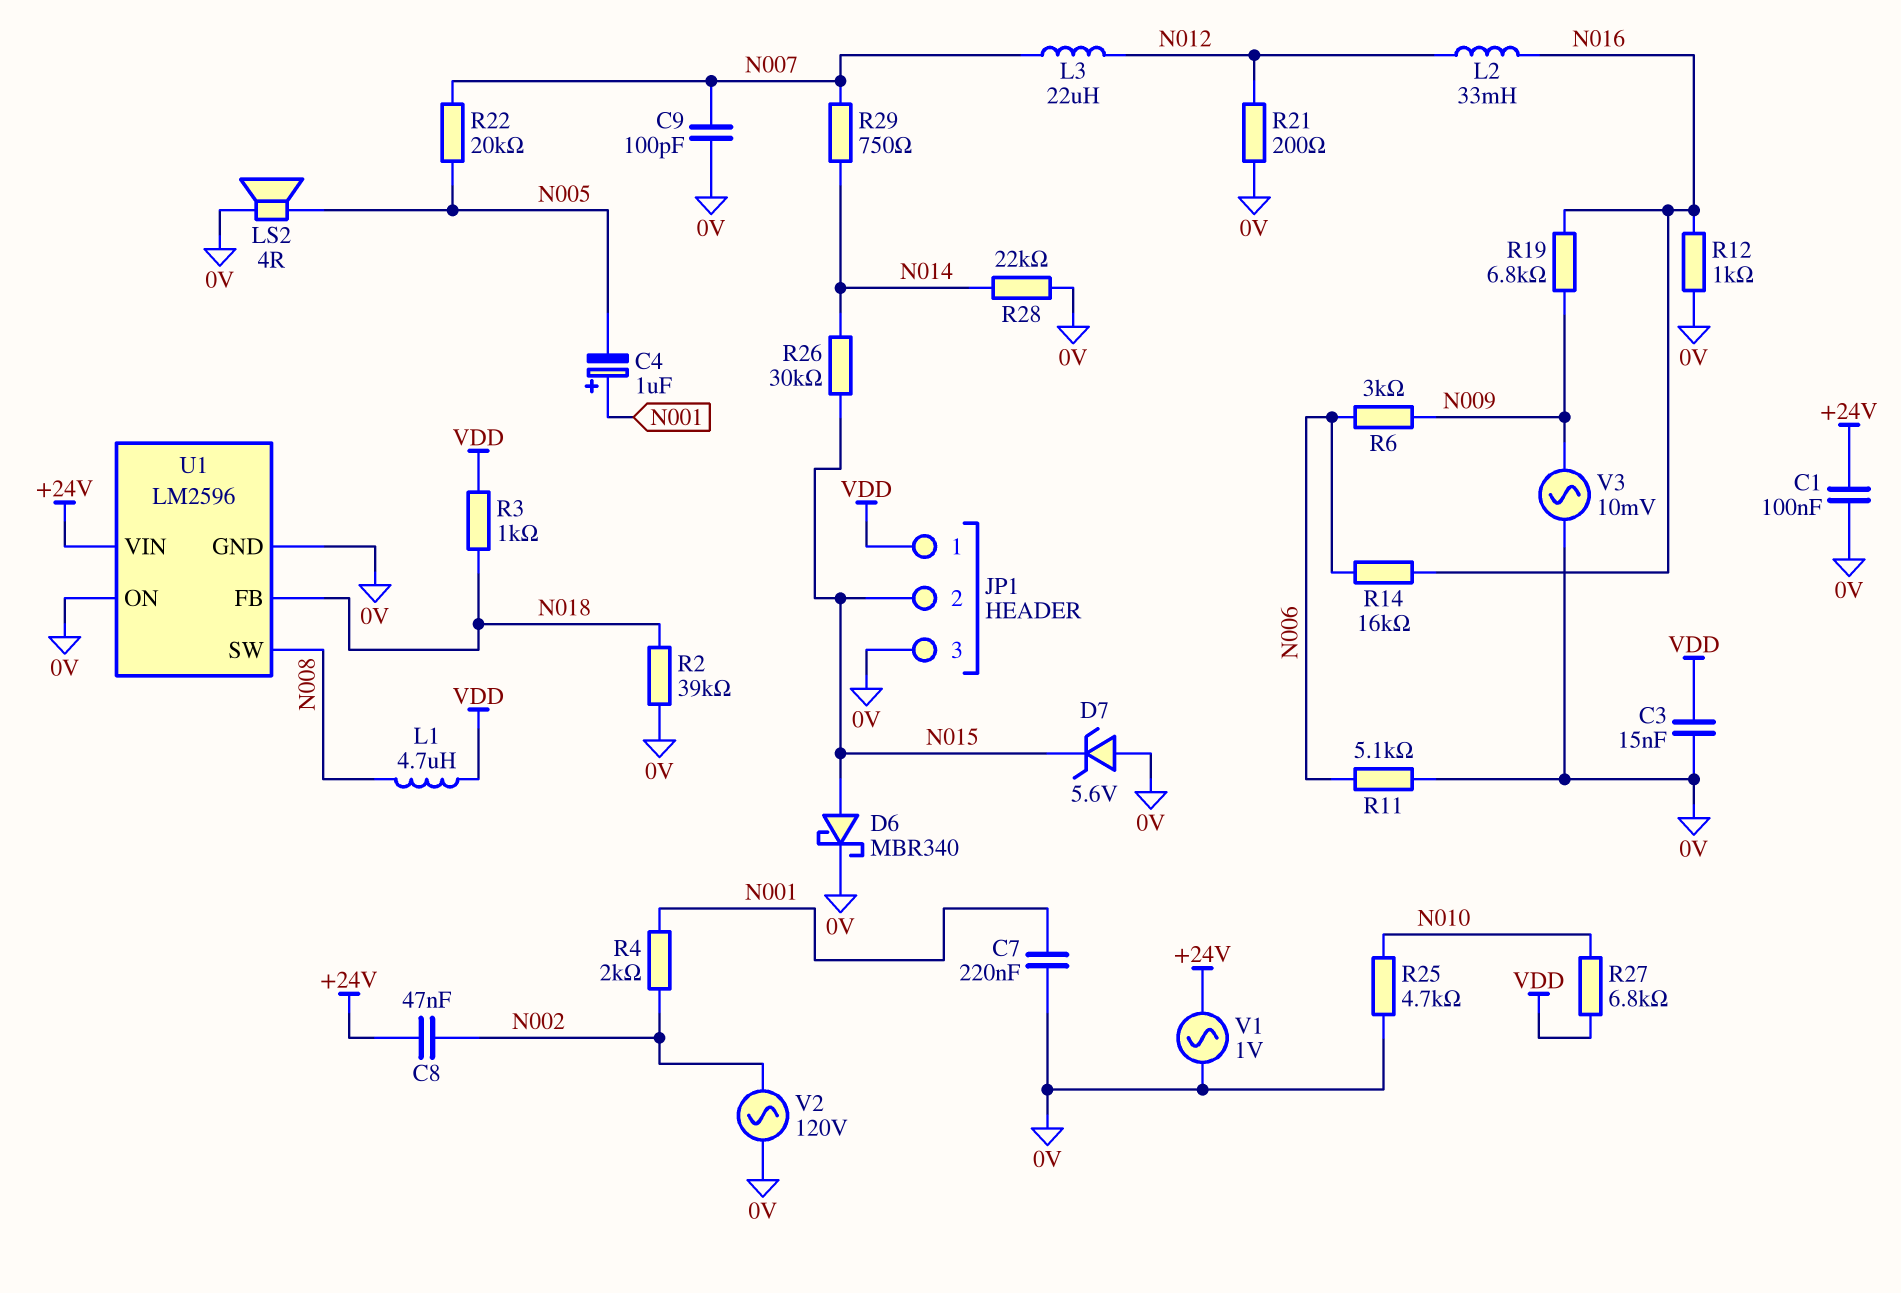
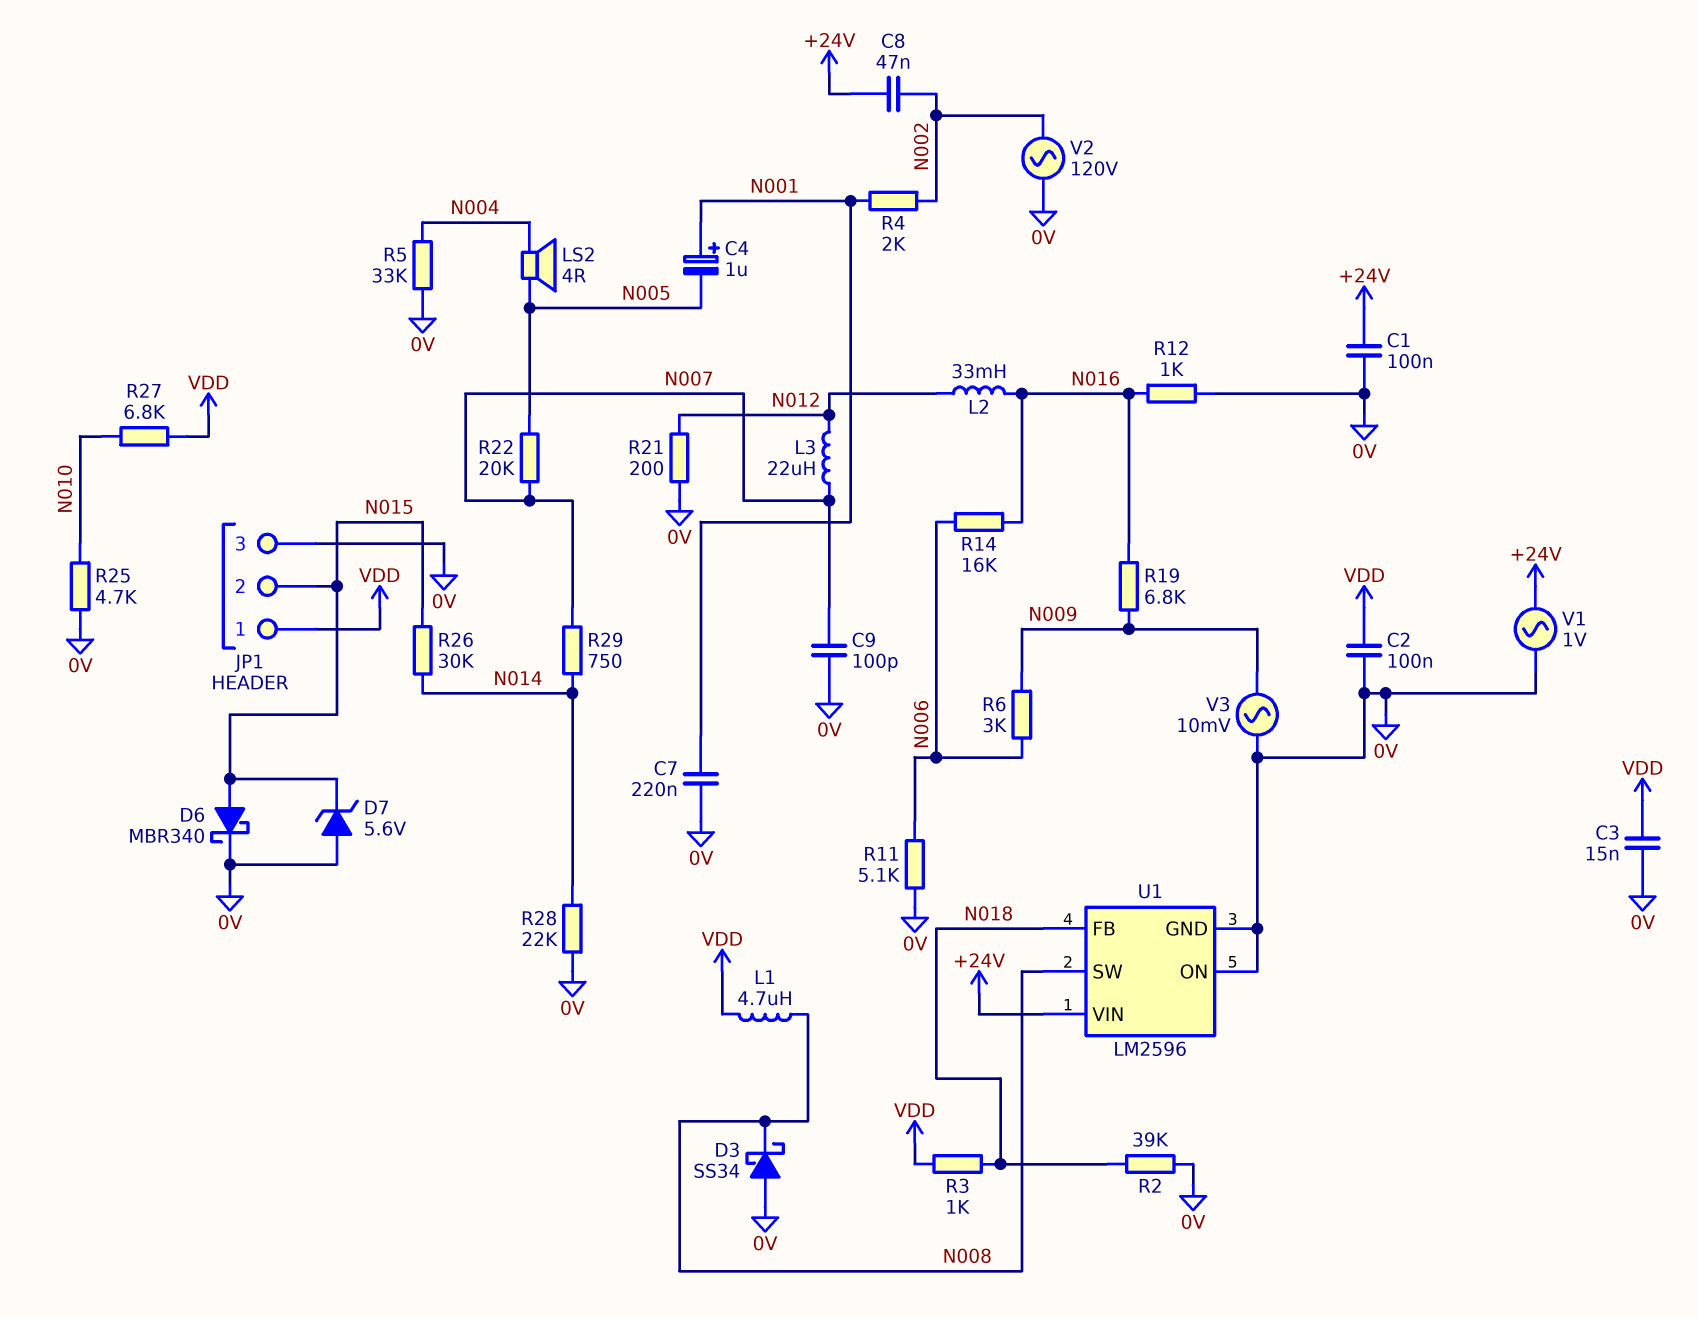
C2: none -> 100nF (0V, VDD)
D3: none -> schottky SS34 (A 0V, K N008)
LS2: speaker 4R (0V, N005) -> speaker 4R (N004, N005)
R5: none -> 33k (0V, N004)

